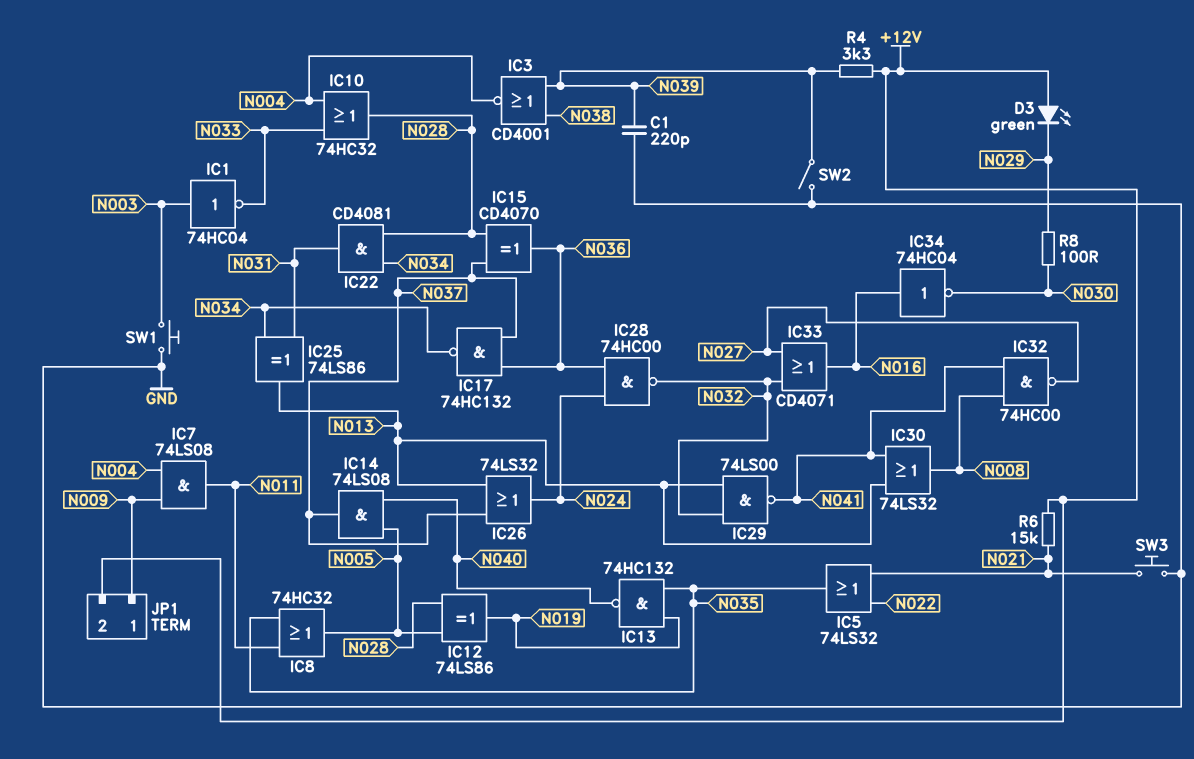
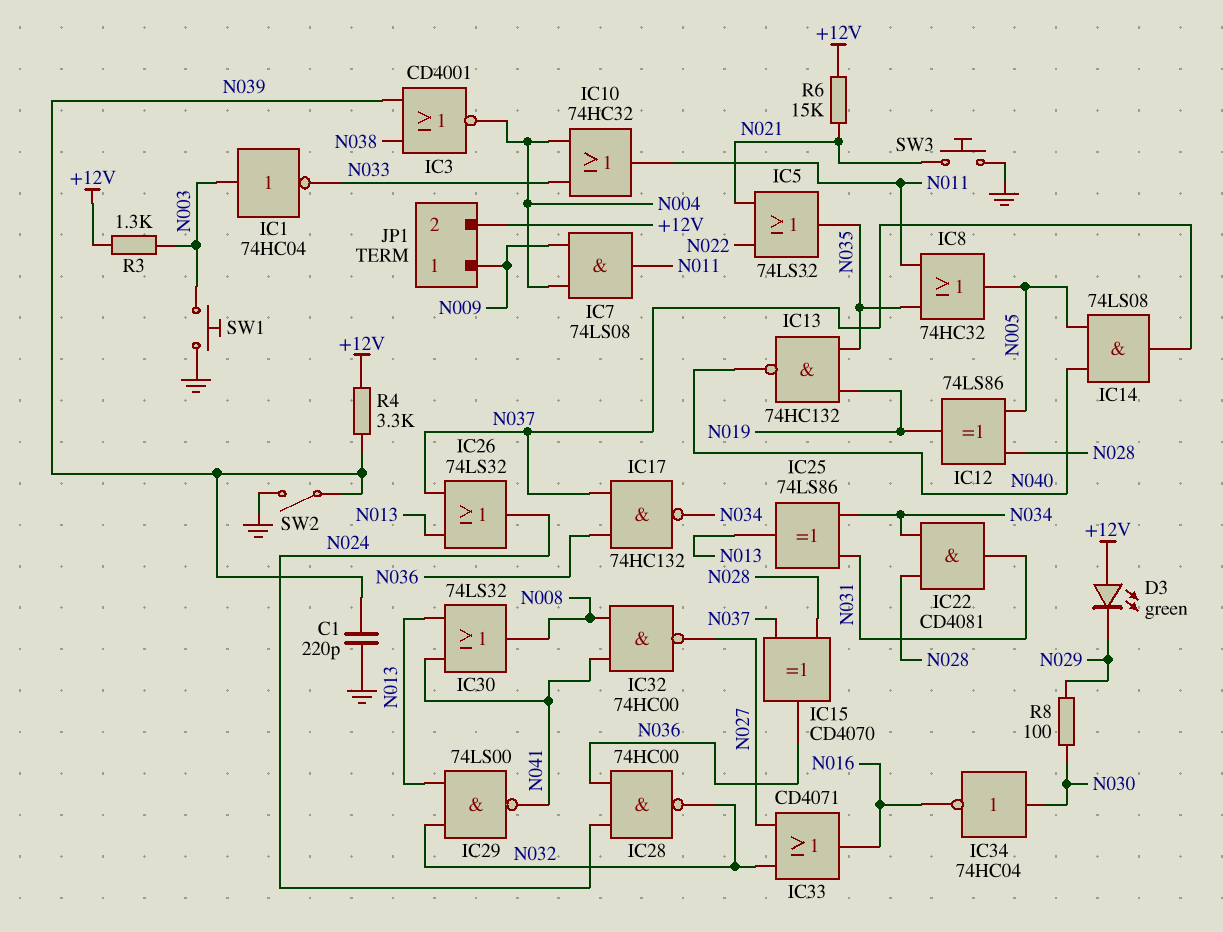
IC10: OR 74HC32 (in N004, in N033, out N028) -> OR 74HC32 (in N004, in N033, out N011)
IC34: NOT 74HC04 (in N016, out N030) -> NOT 74HC04 (in N030, out N016)
R3: none -> 1.3k (+12V, N003)

